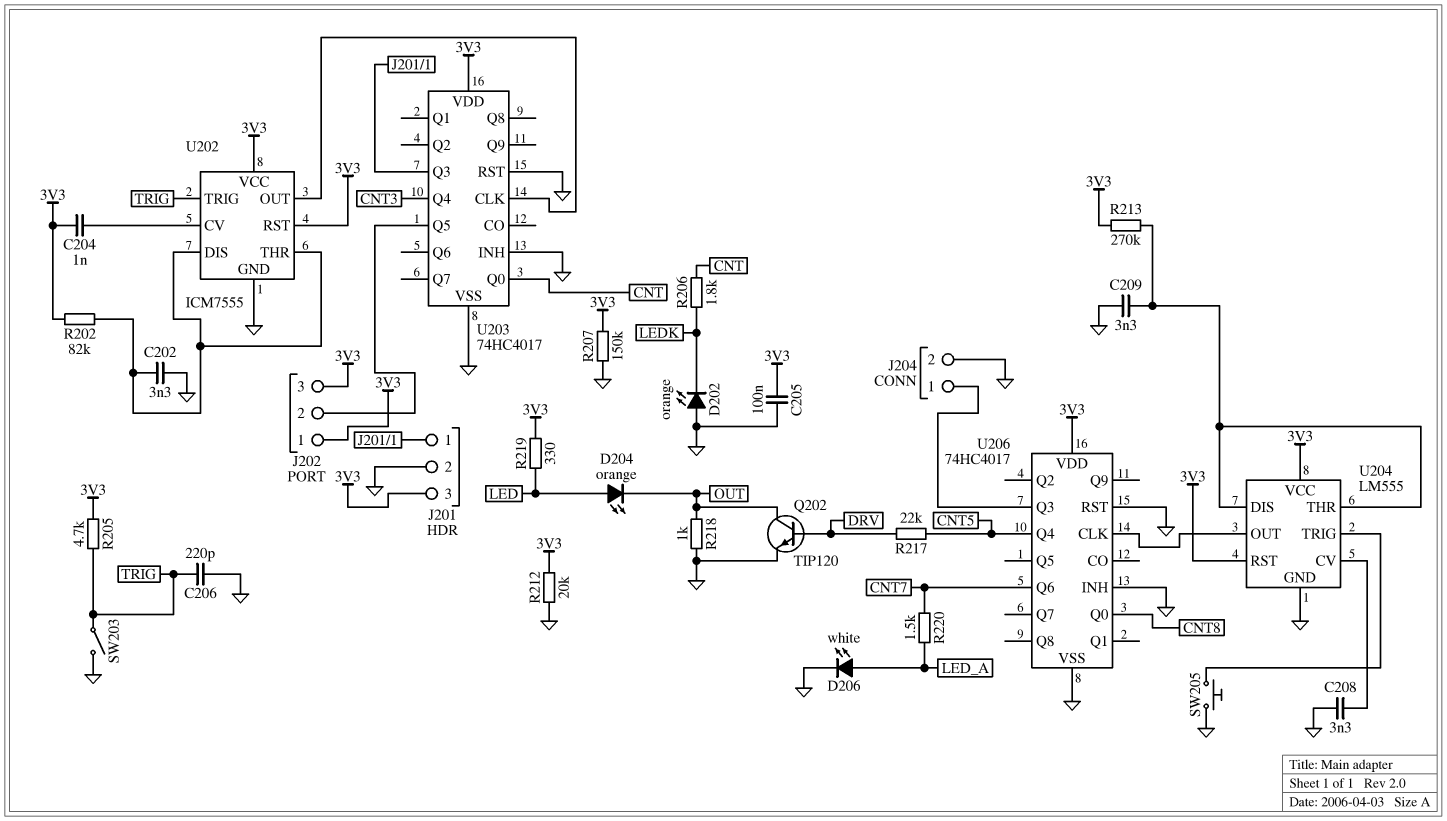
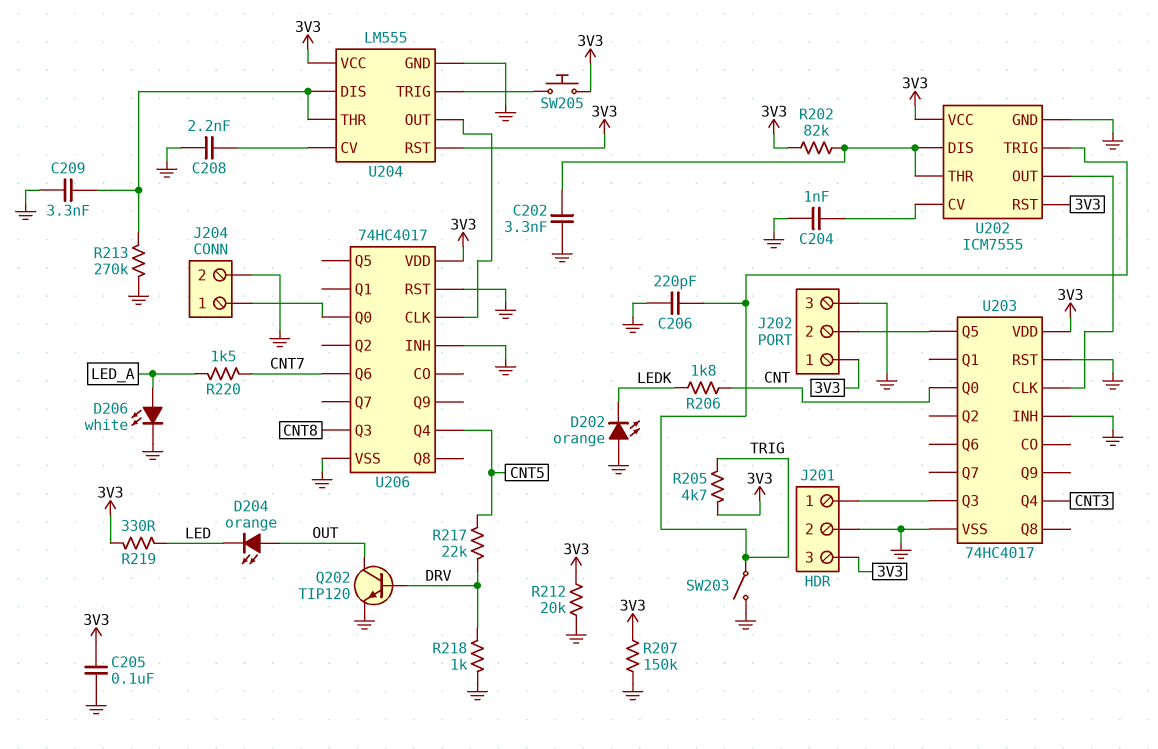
C204: 1nF (3V3, U202/CV) -> 1nF (GND, U202/CV)
C208: 3.3nF (GND, U204/CV) -> 2.2nF (GND, U204/CV)
D204: LED orange (A LED, K OUT) -> LED orange (A OUT, K LED)
J202 pin 3: 3V3 -> GND
R213: 270k (3V3, U204/DIS) -> 270k (GND, U204/DIS)
R218: 1k (GND, OUT) -> 1k (DRV, GND)
SW205: button (GND, U204/TRIG) -> button (3V3, U204/TRIG)
U206 pin Q0: CNT8 -> J204/1
U206 pin Q3: J204/1 -> CNT8

